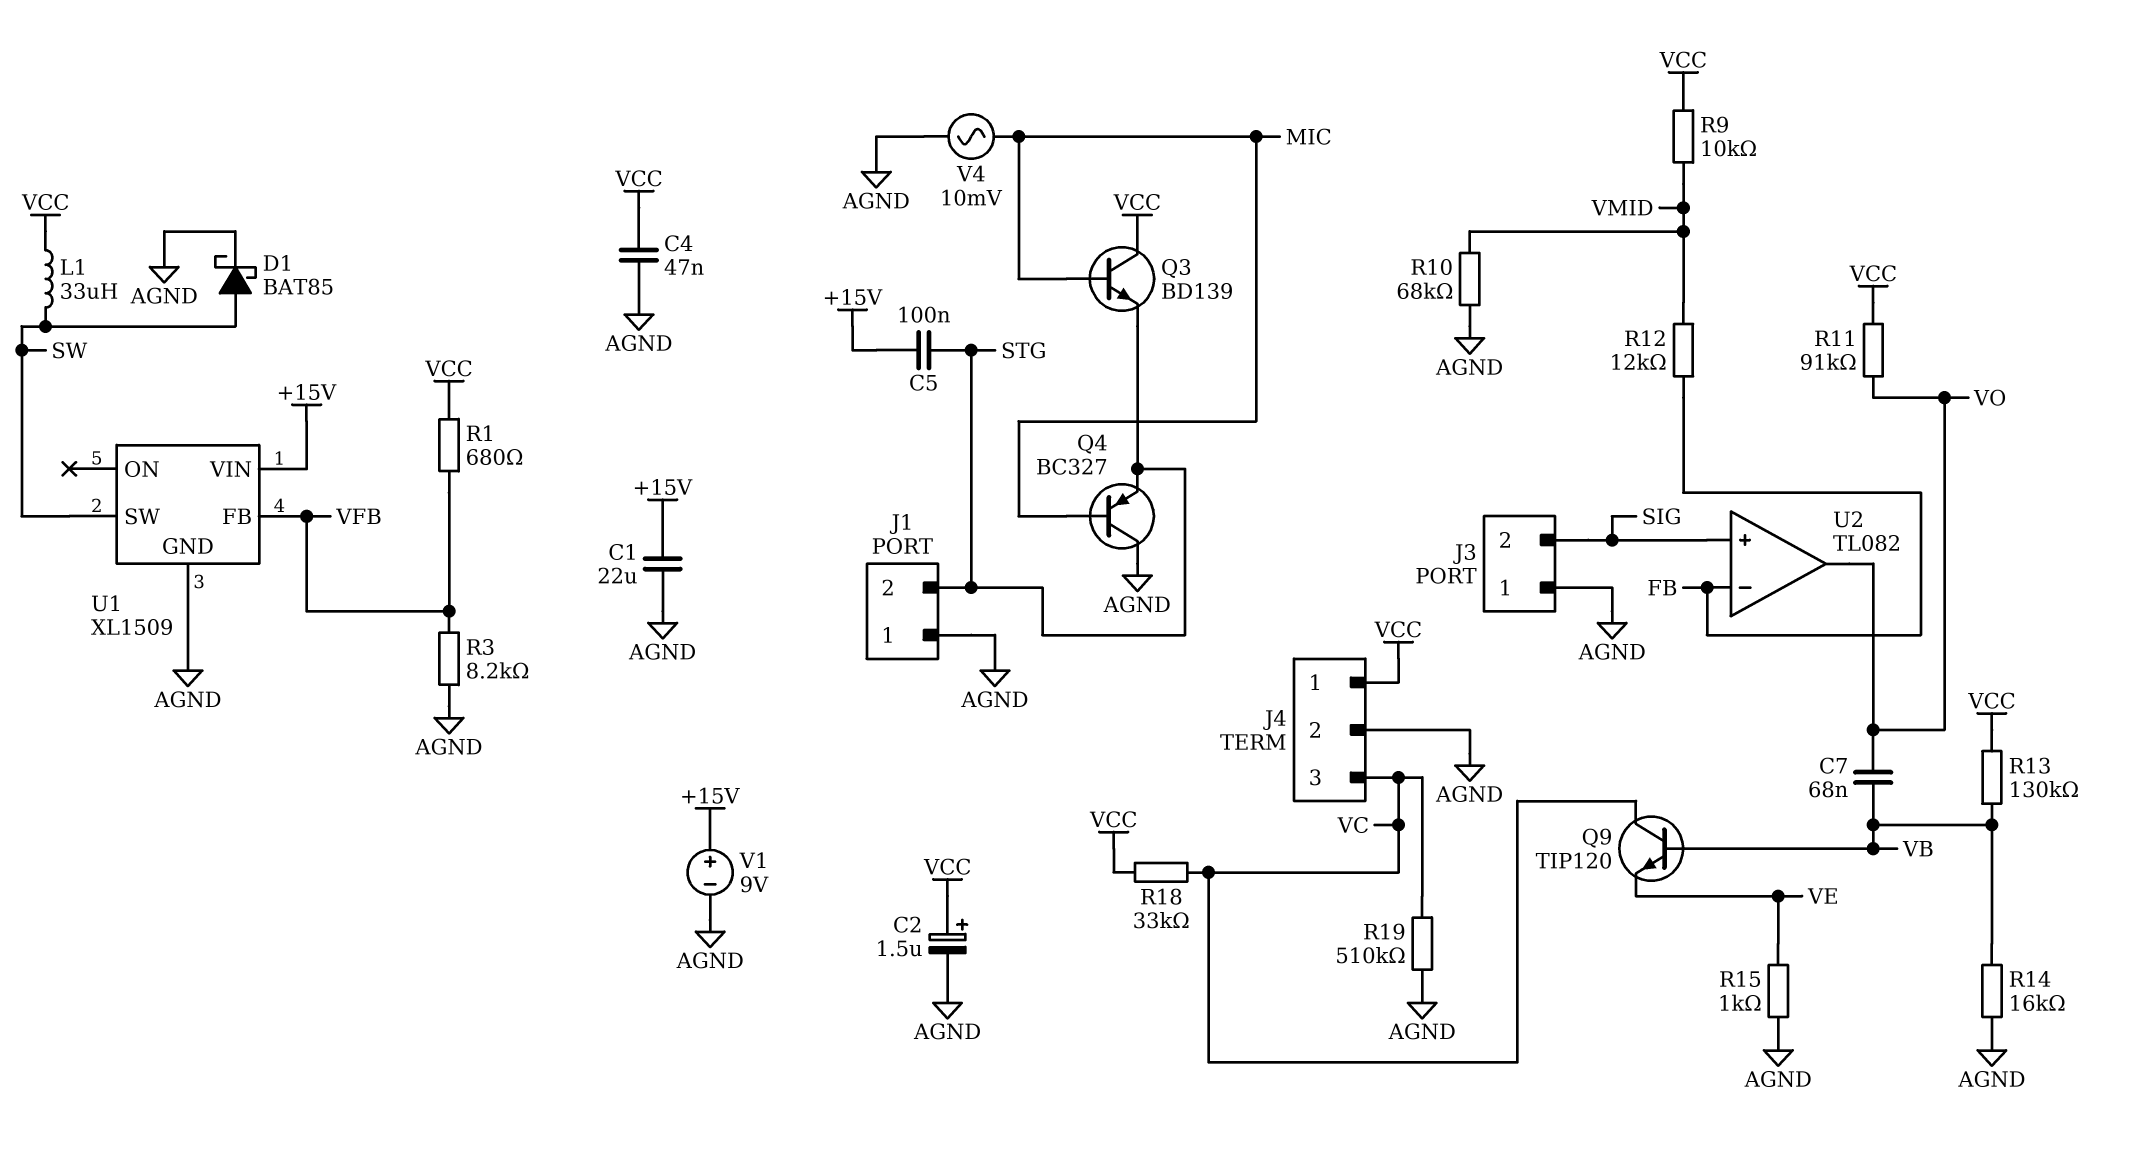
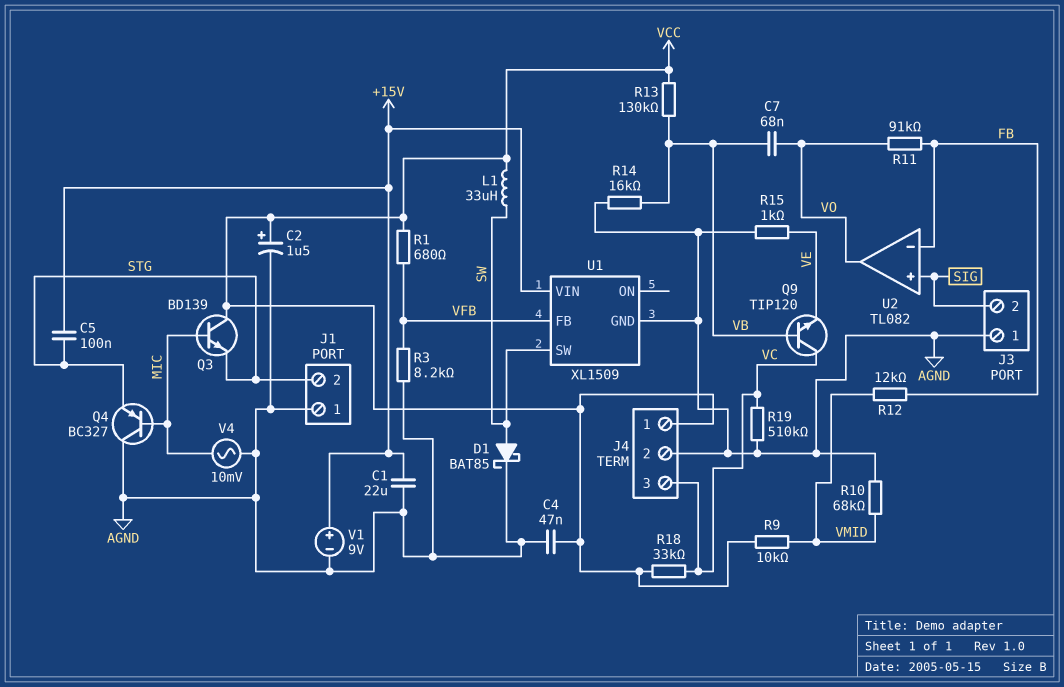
R11: 91k (VCC, VO) -> 91k (FB, VO)

